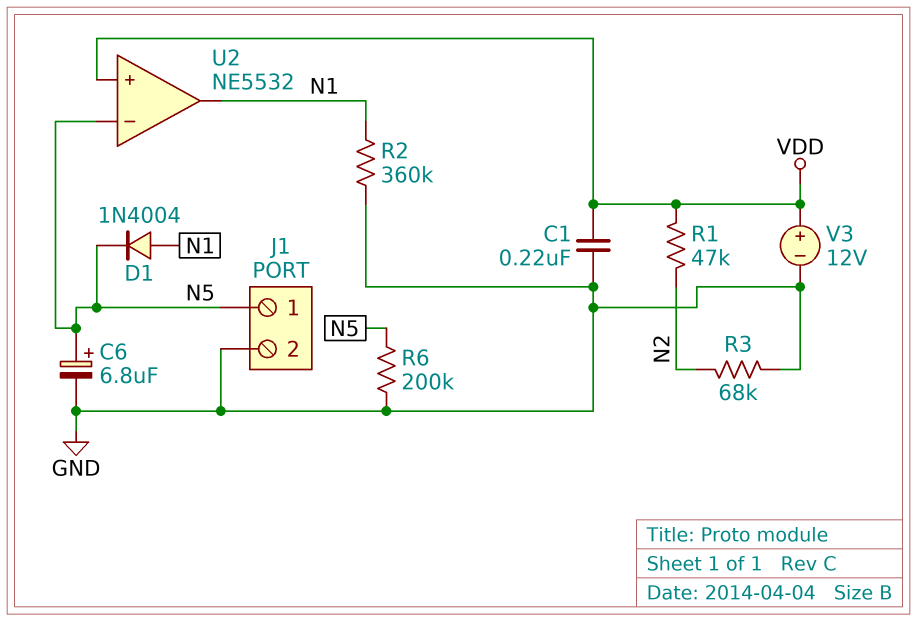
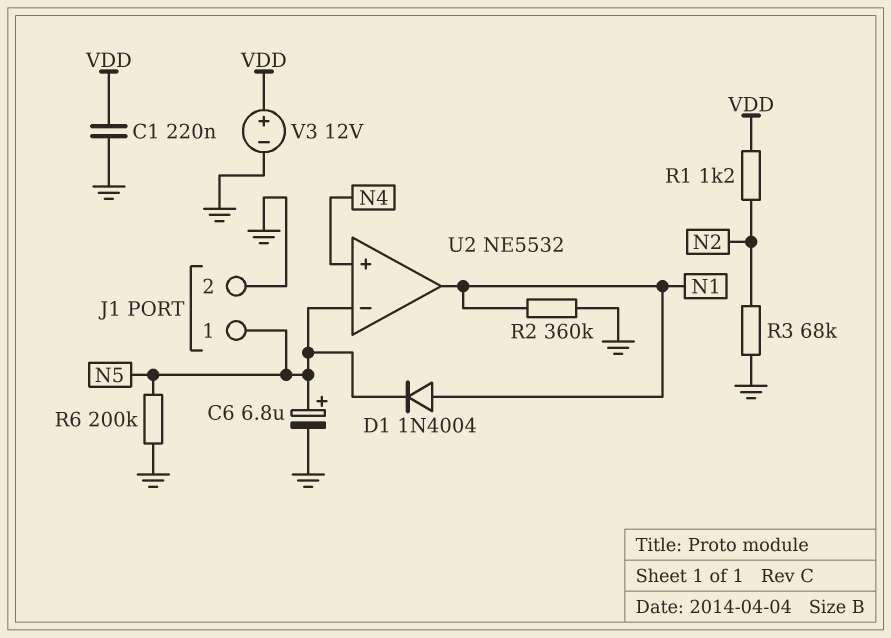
R1: 47k (N2, VDD) -> 1.2k (N2, VDD)
U2 pin in+: VDD -> N4

